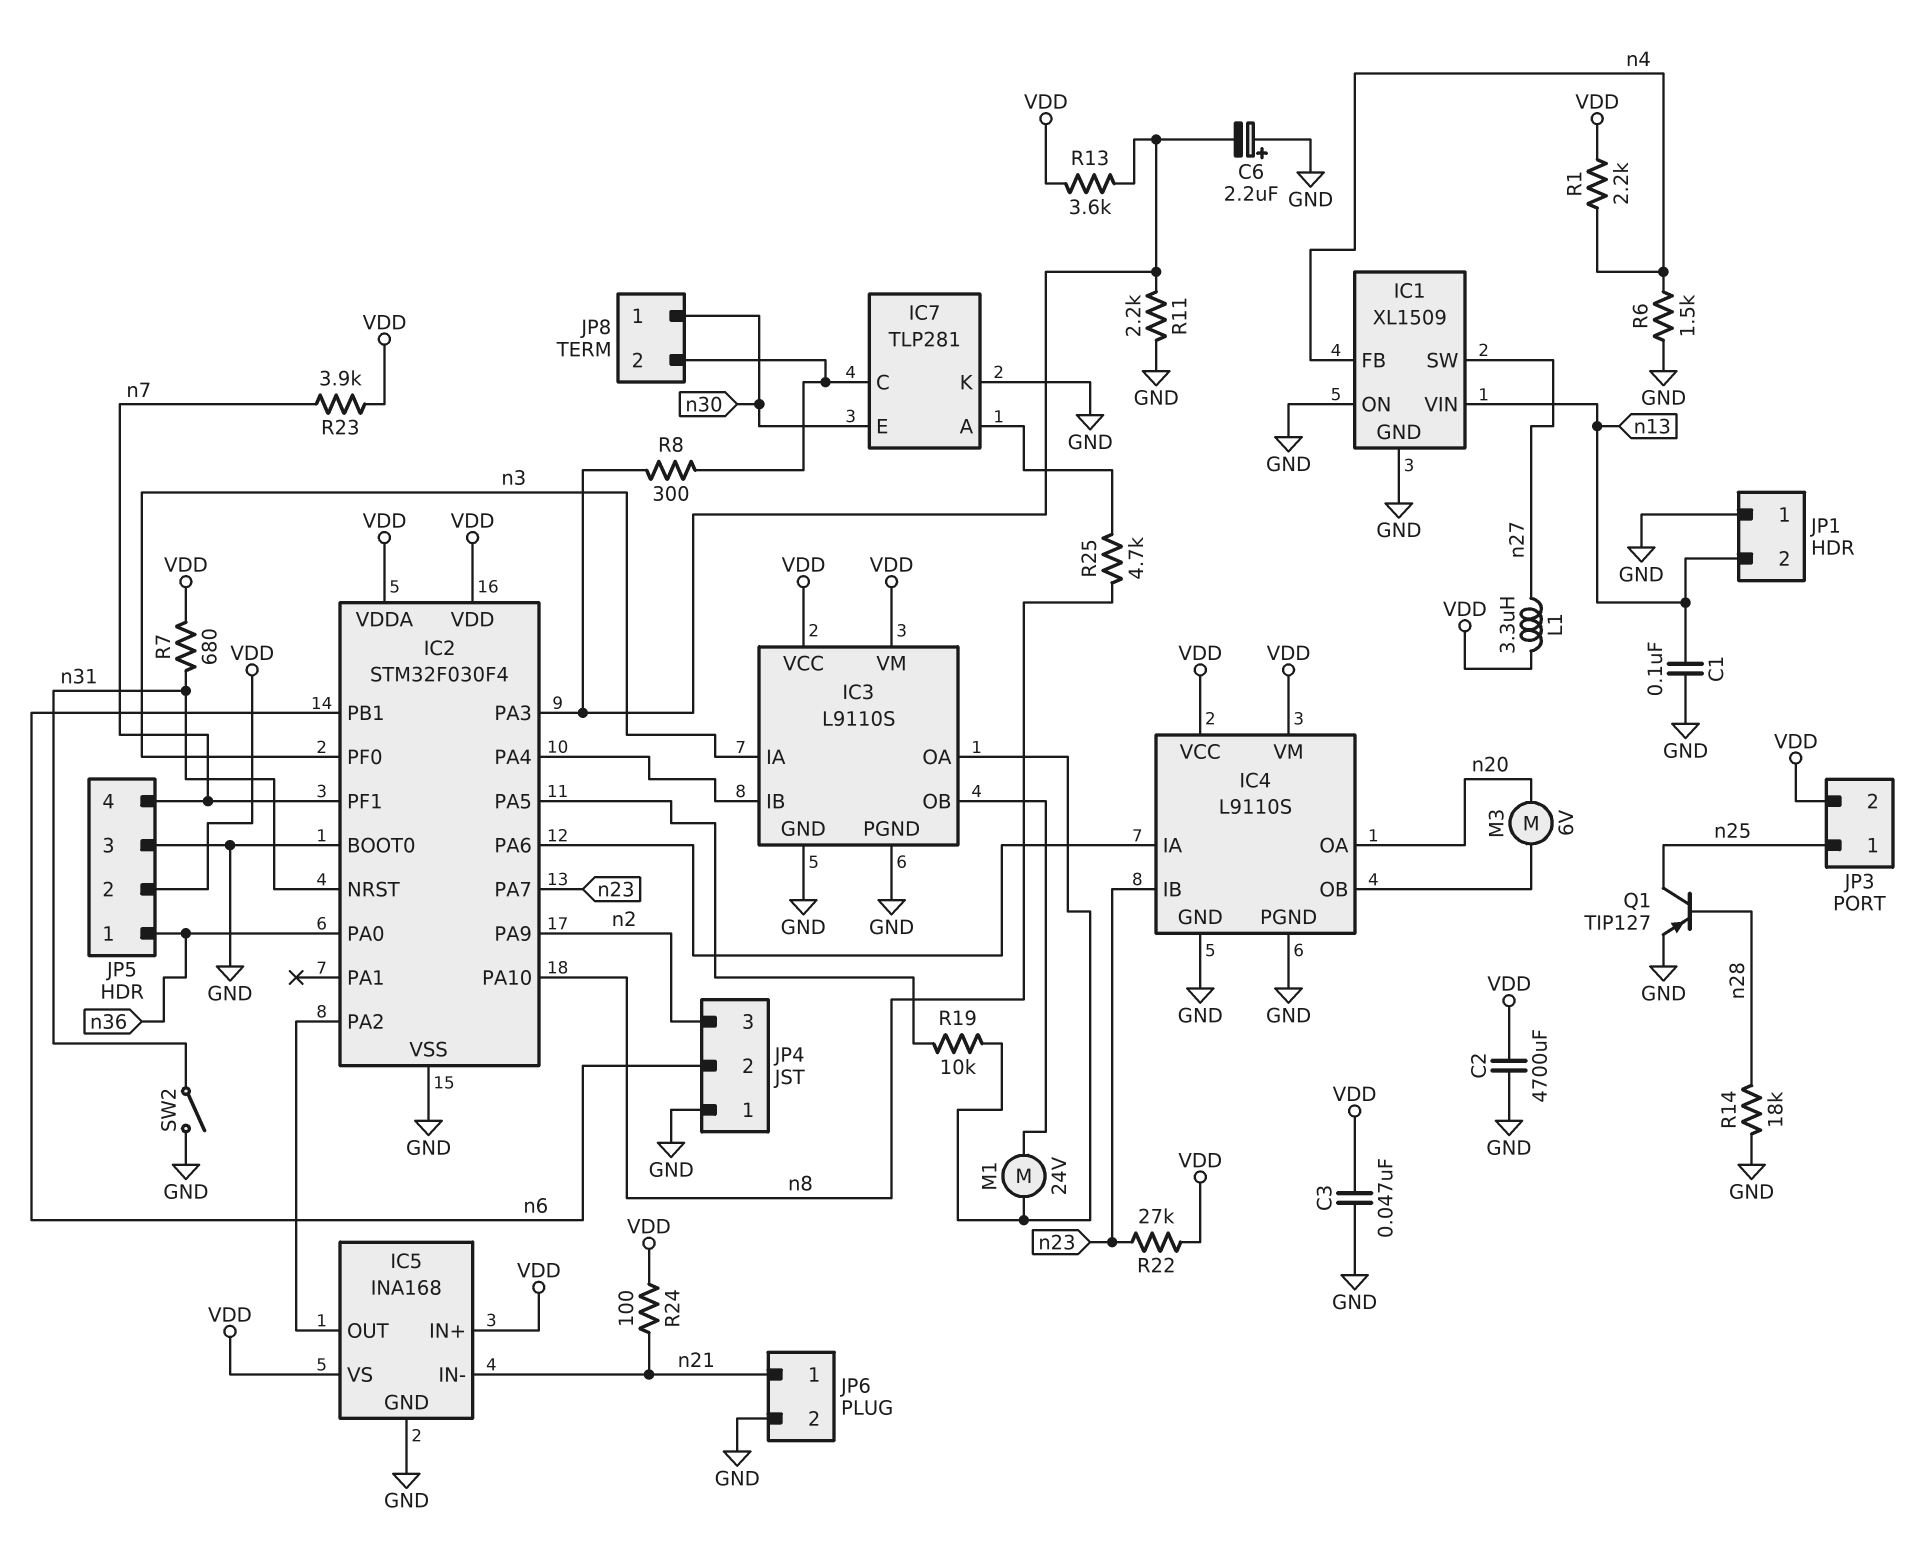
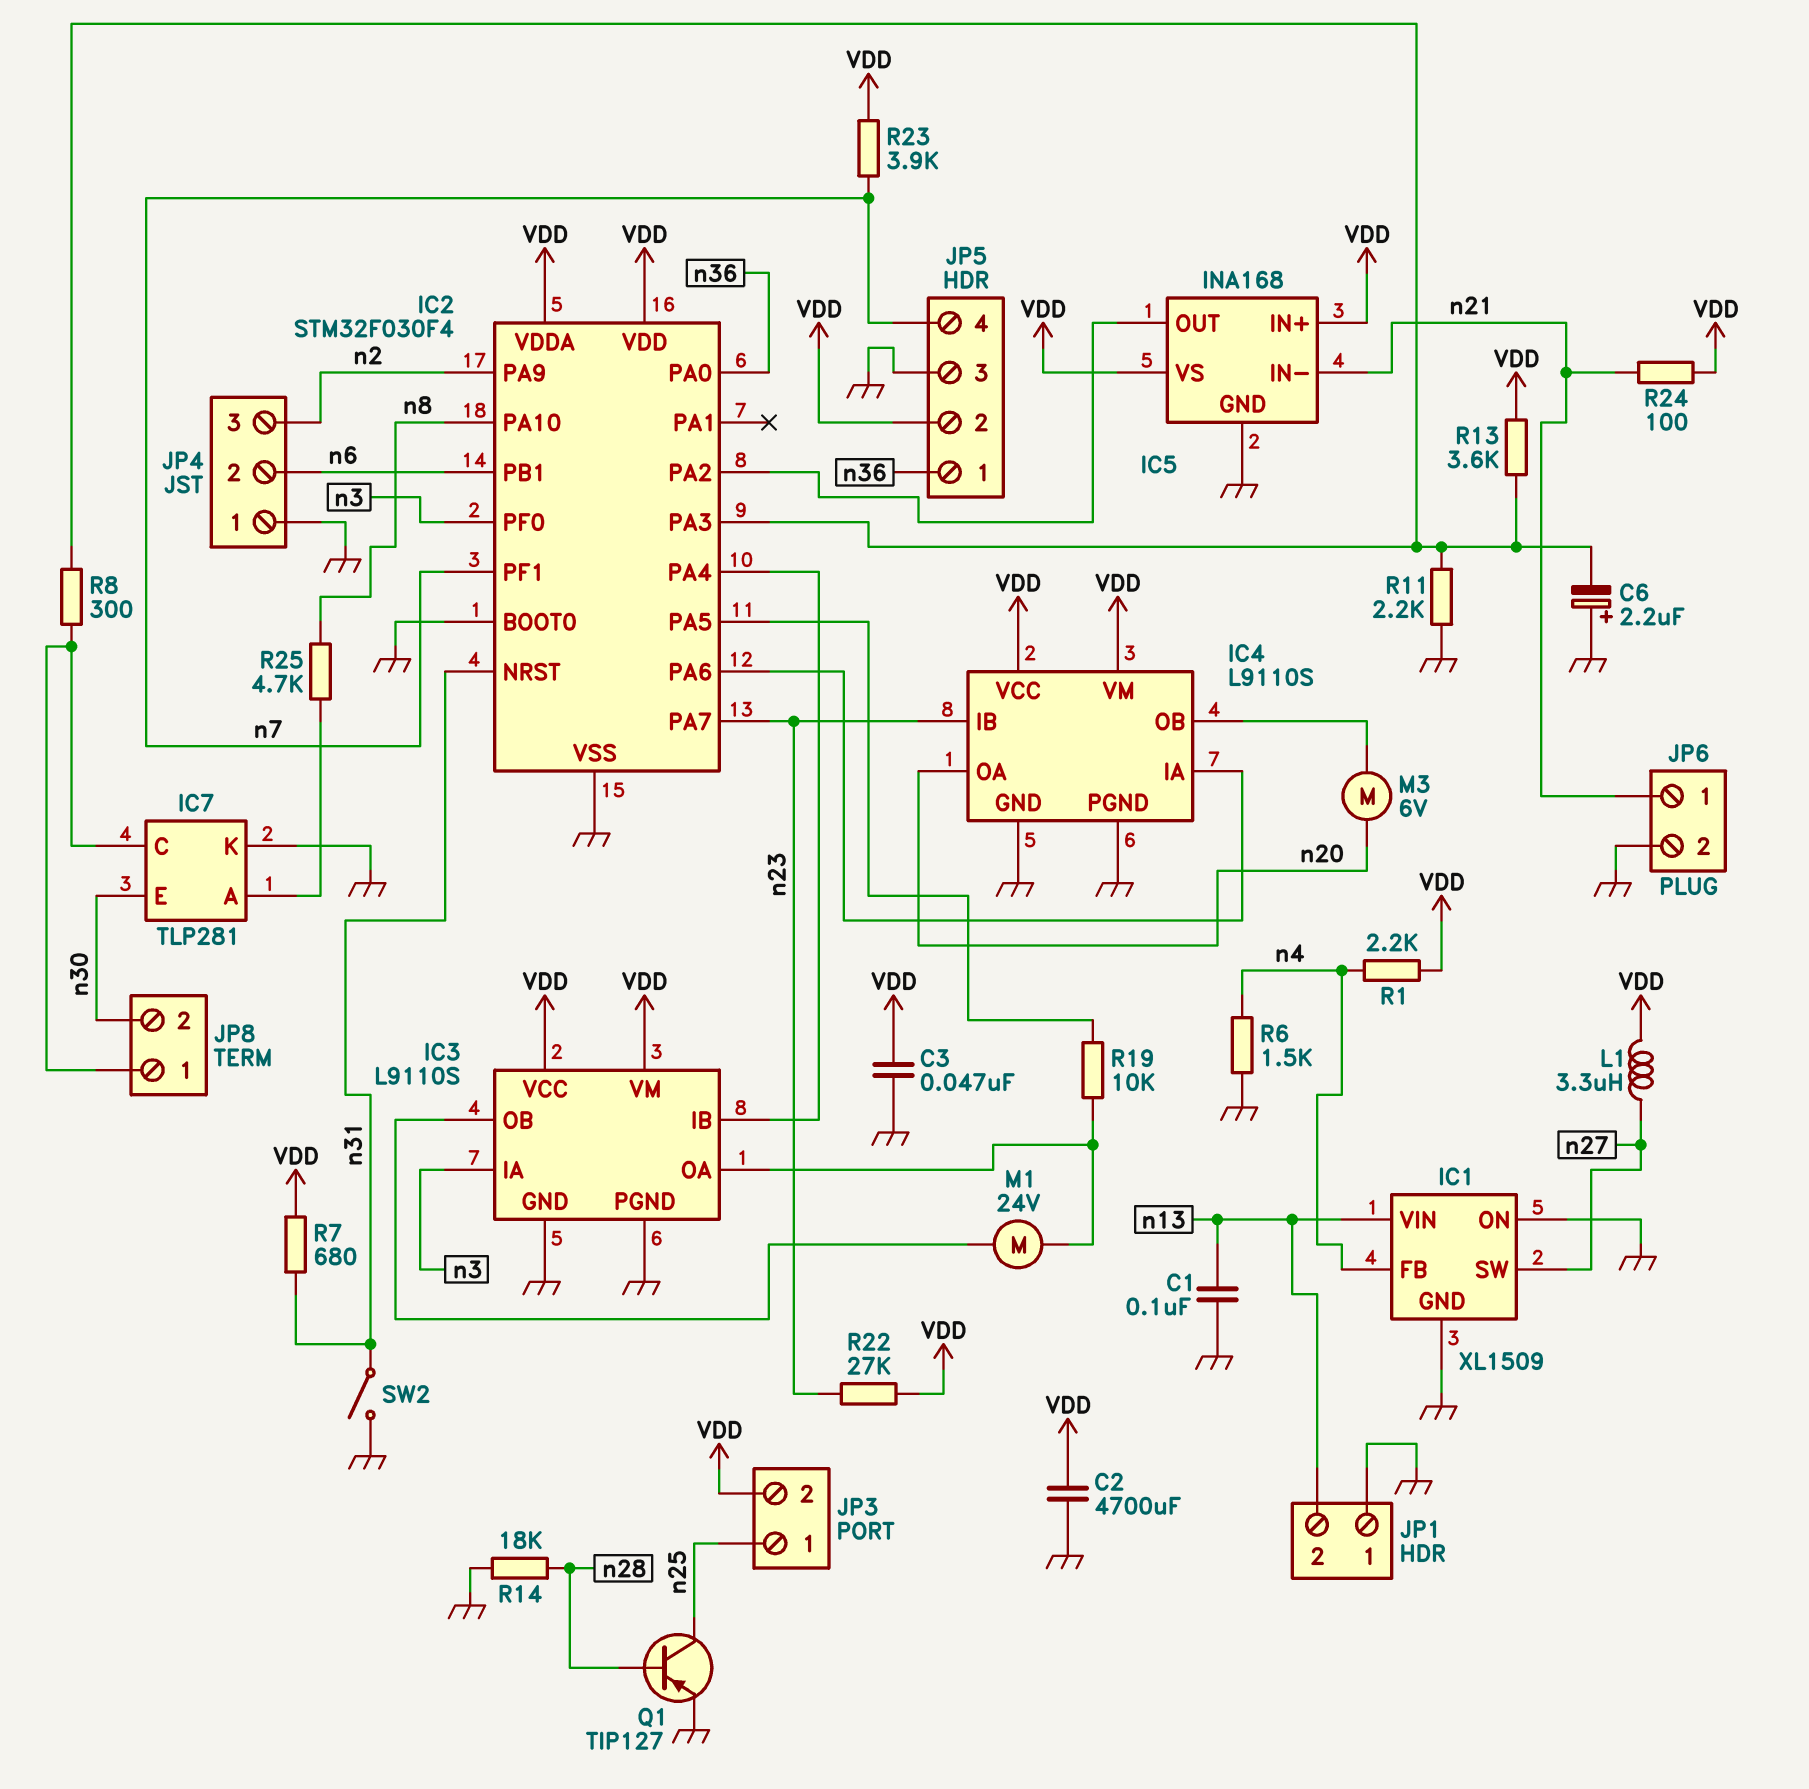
JP8 pin 1: n30 -> IC7/C
JP8 pin 2: IC7/C -> n30

